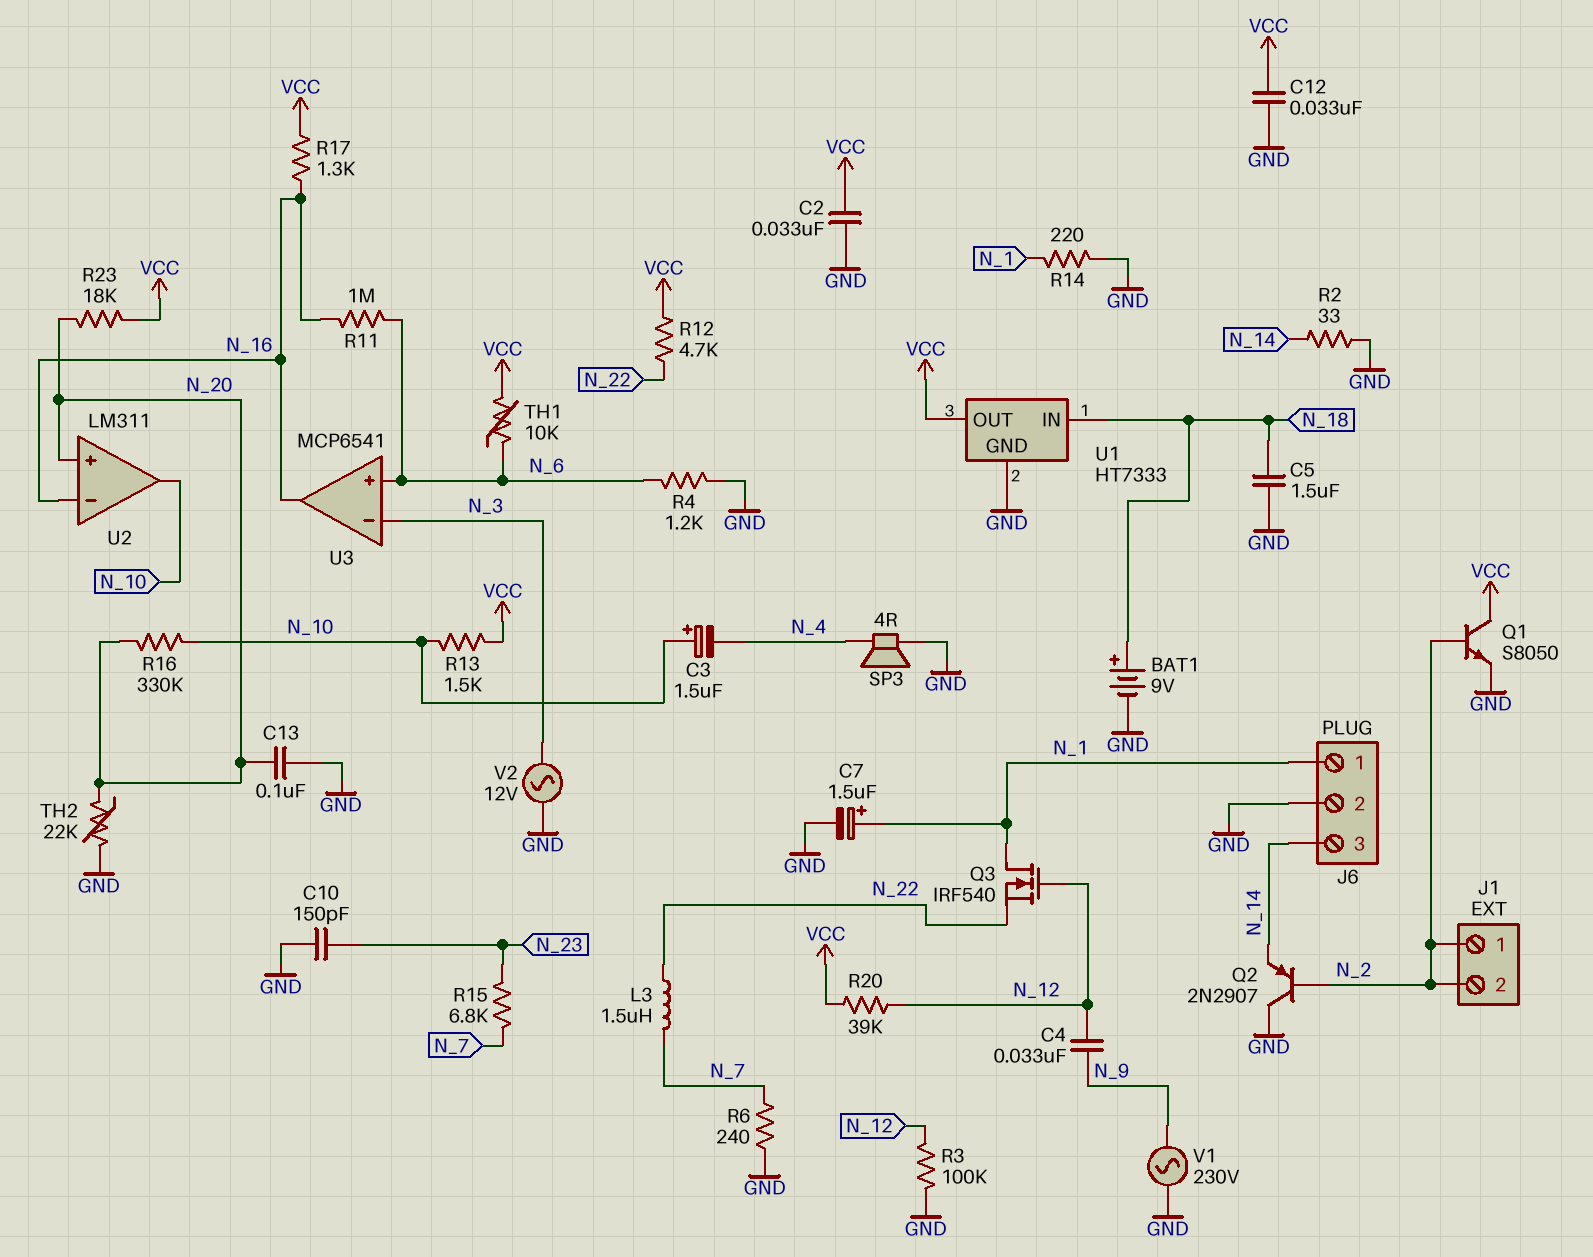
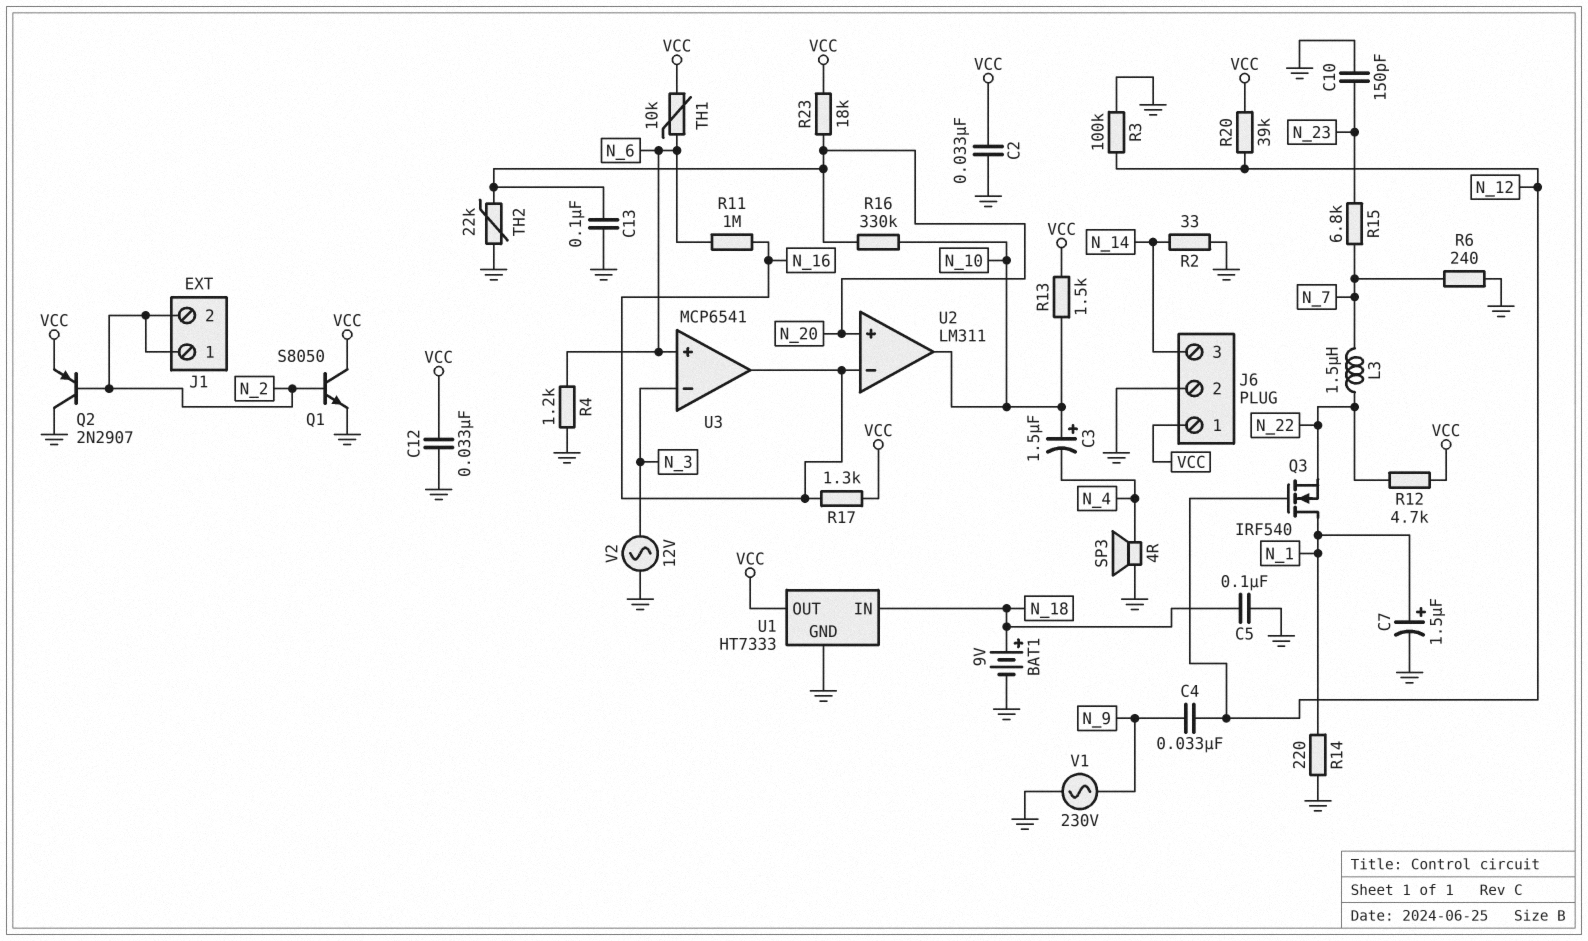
C5: 1.5uF (GND, N_18) -> 100nF (GND, N_18)
J6 pin 1: N_1 -> VCC
Q2: PNP 2N2907 (B N_2, C GND, E N_14) -> PNP 2N2907 (B N_2, C GND, E VCC)

